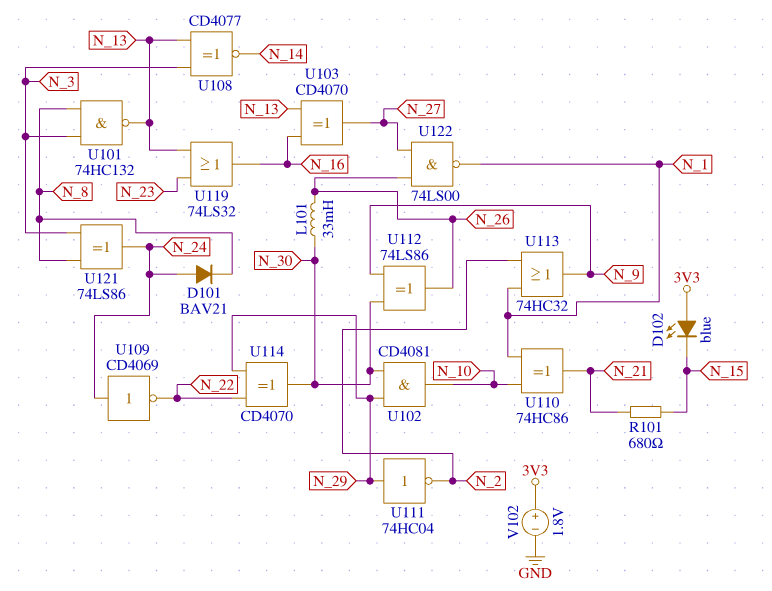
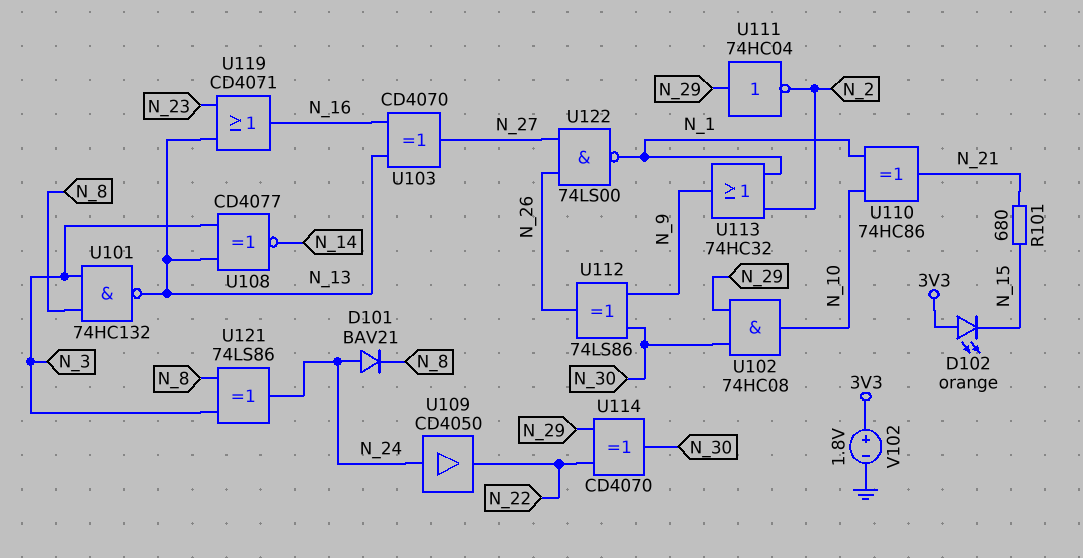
D102: LED blue (A 3V3, K N_15) -> LED orange (A 3V3, K N_15)
L101: 33mH (N_26, N_30) -> none
U102: AND CD4081 (in N_29, in N_30, out N_10) -> AND 74HC08 (in N_29, in N_30, out N_10)
U109: NOT CD4069 (in N_24, out N_22) -> buffer CD4050 (in N_24, out N_22)
U119: OR 74LS32 (in N_13, in N_23, out N_16) -> OR CD4071 (in N_13, in N_23, out N_16)

